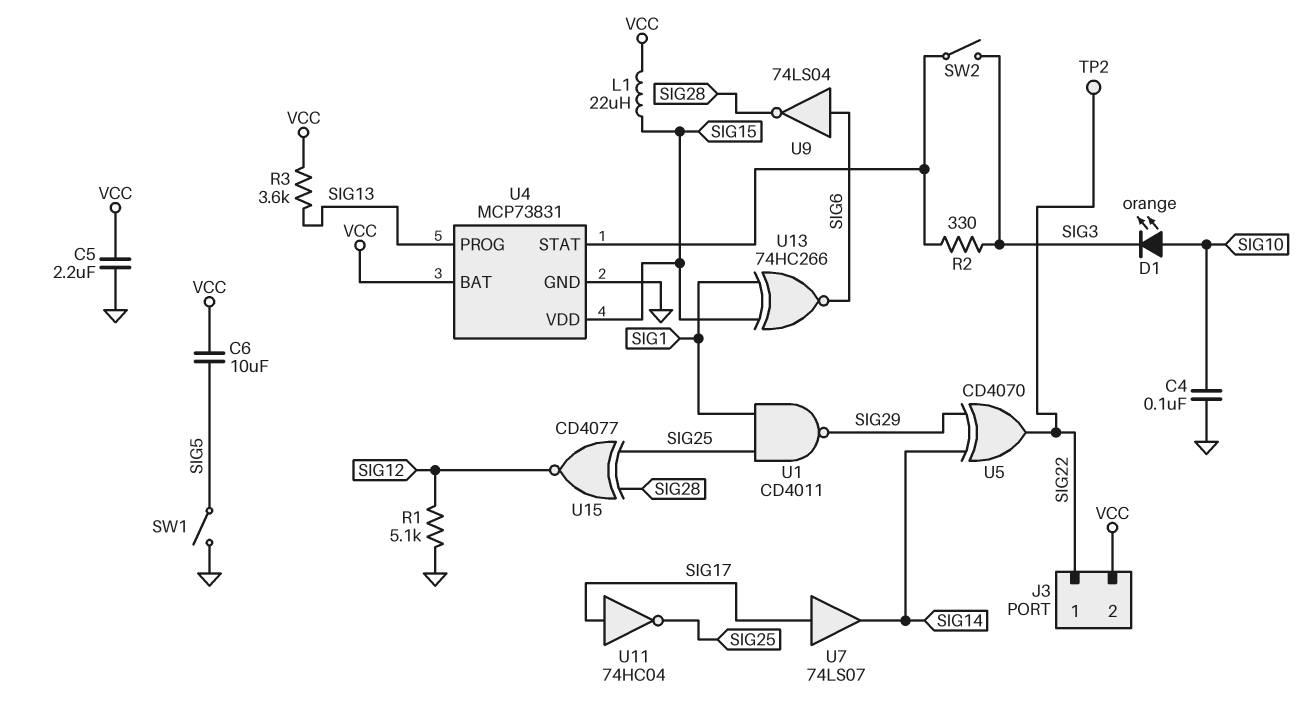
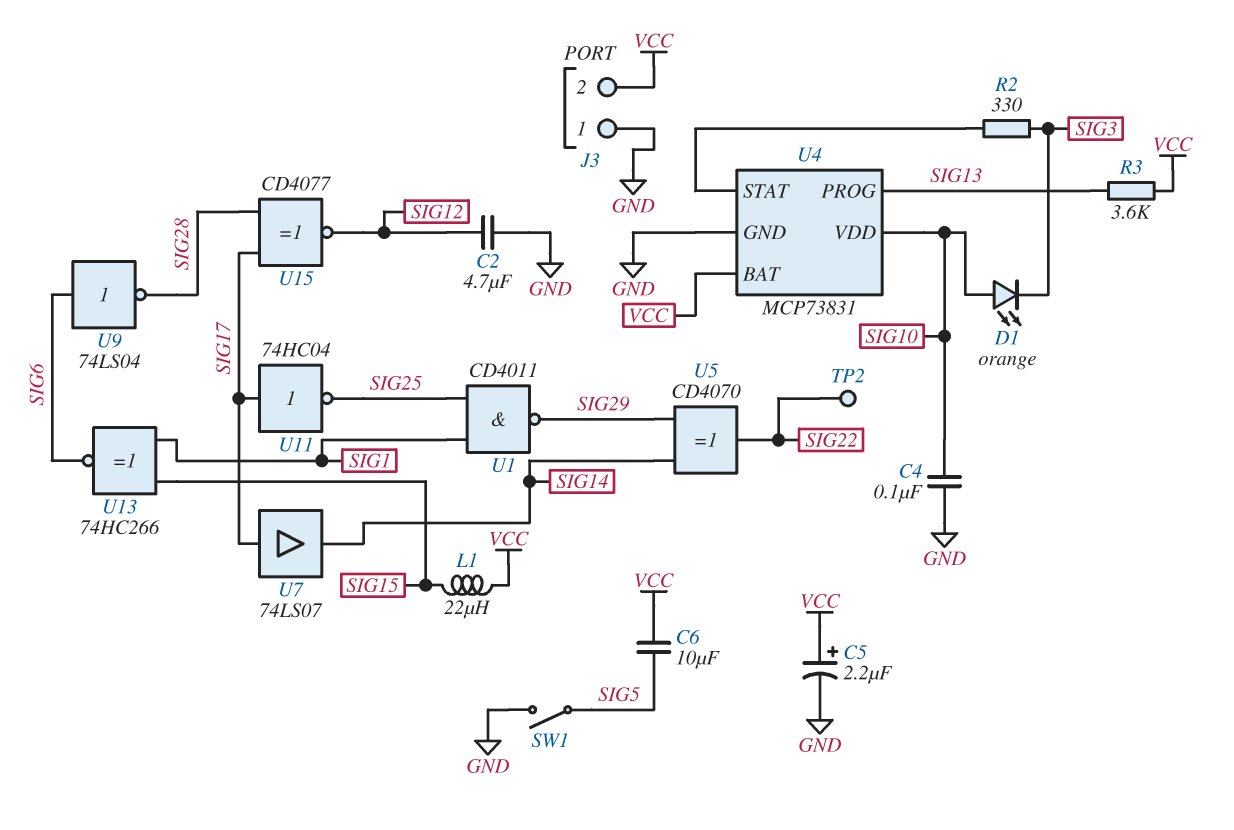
C2: none -> 4.7uF (GND, SIG12)
C5: 2.2uF (GND, VCC) -> 2.2uF (plus VCC, minus GND)
J3 pin 1: SIG22 -> GND
R1: 5.1k (GND, SIG12) -> none
SW2: switch (SIG3, U4/STAT) -> none
U4 pin VDD: SIG15 -> SIG10
U15: XNOR CD4077 (in SIG25, in SIG28, out SIG12) -> XNOR CD4077 (in SIG17, in SIG28, out SIG12)

